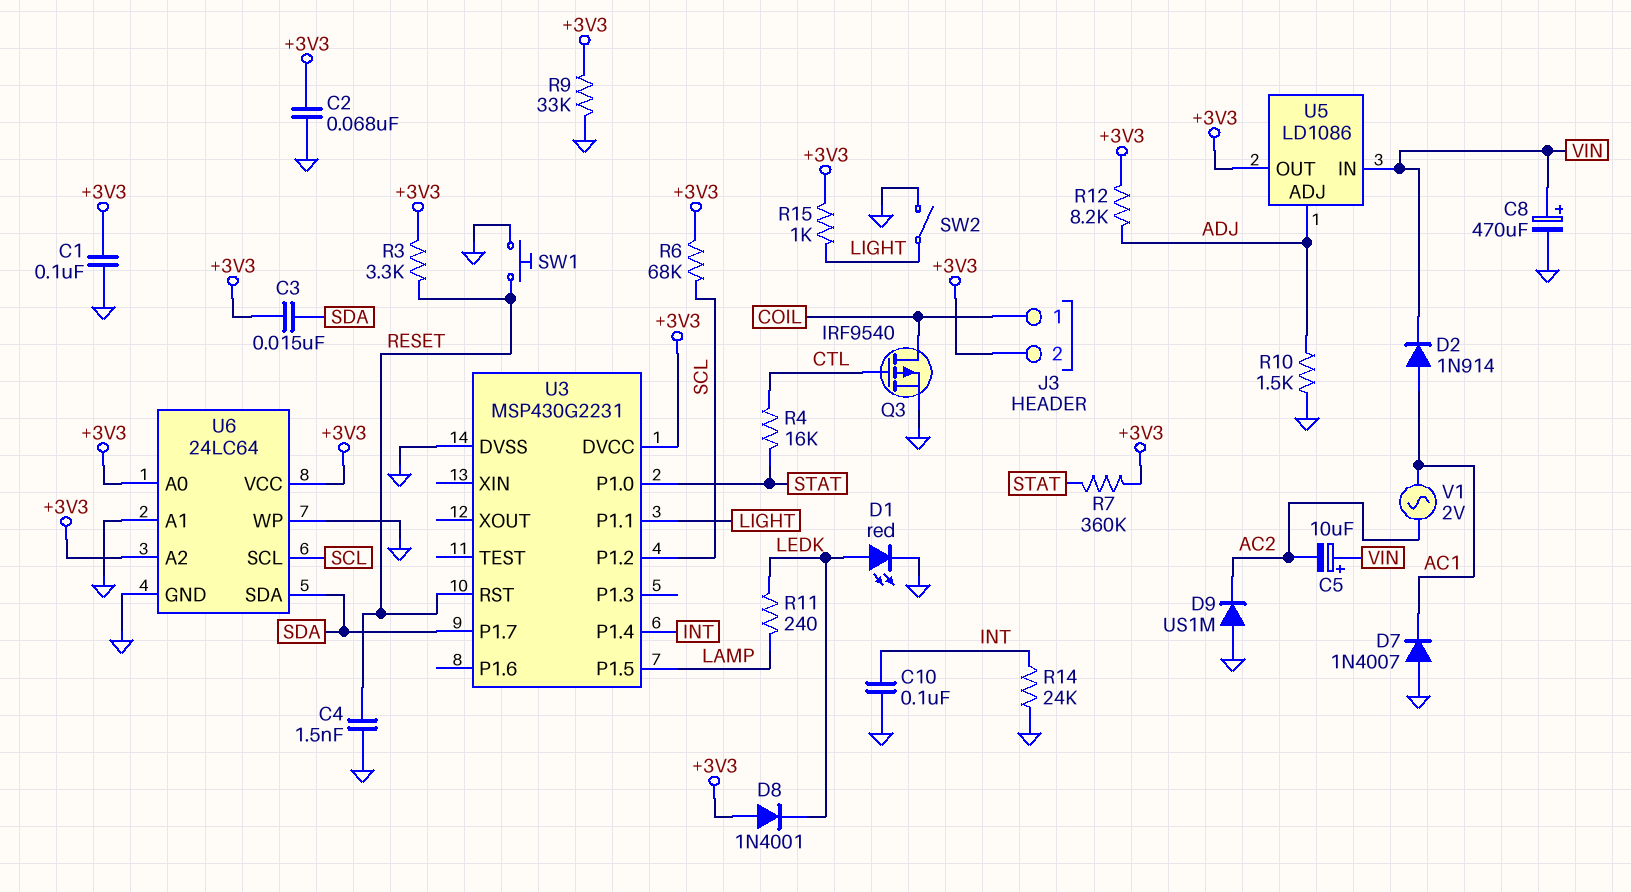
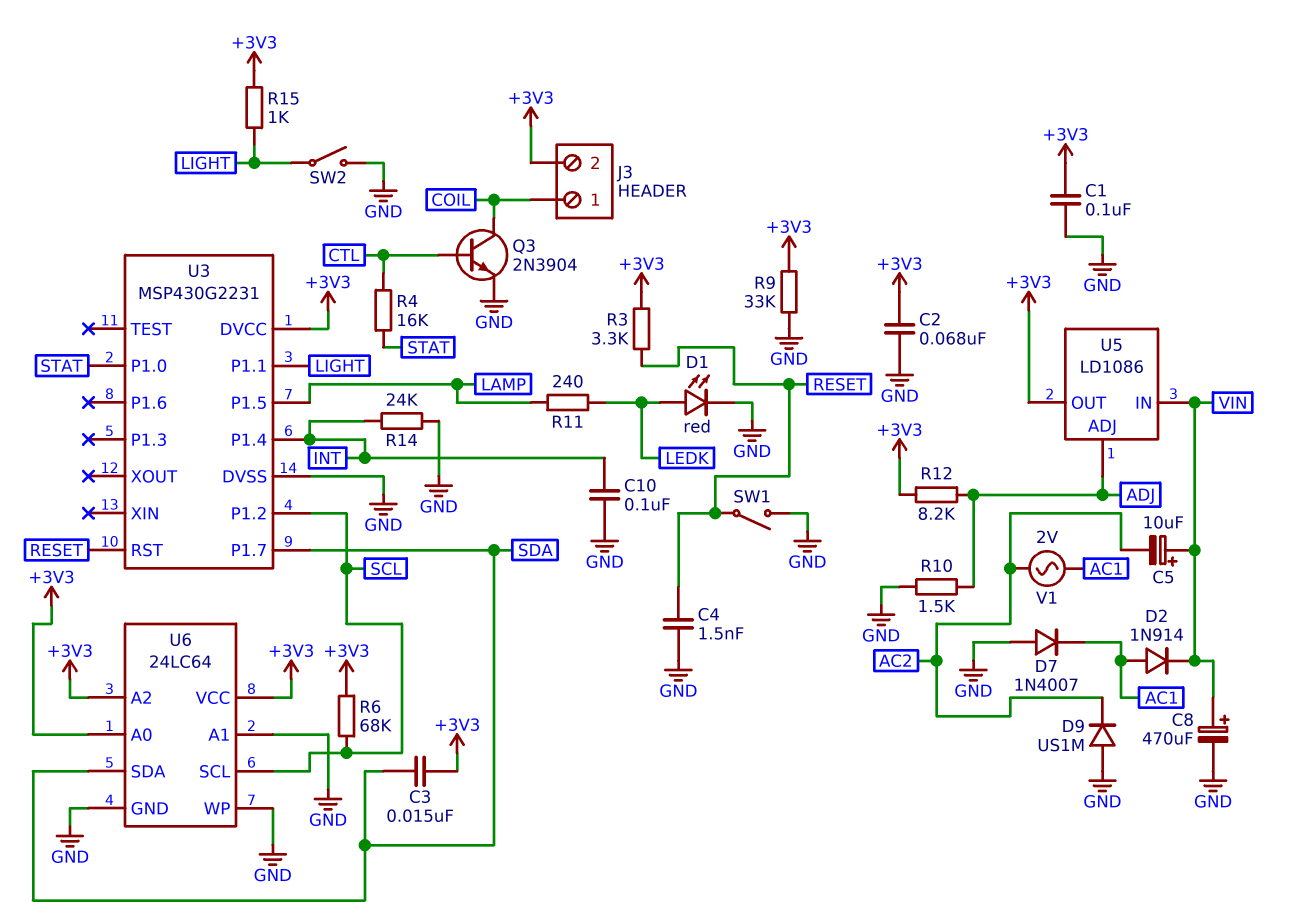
D8: diode 1N4001 (A +3V3, K LEDK) -> none
Q3: PMOS IRF9540 (G CTL, D COIL, S GND) -> NPN 2N3904 (B CTL, C COIL, E GND)
R7: 360k (+3V3, STAT) -> none
SW1: button (GND, RESET) -> switch (GND, RESET)

